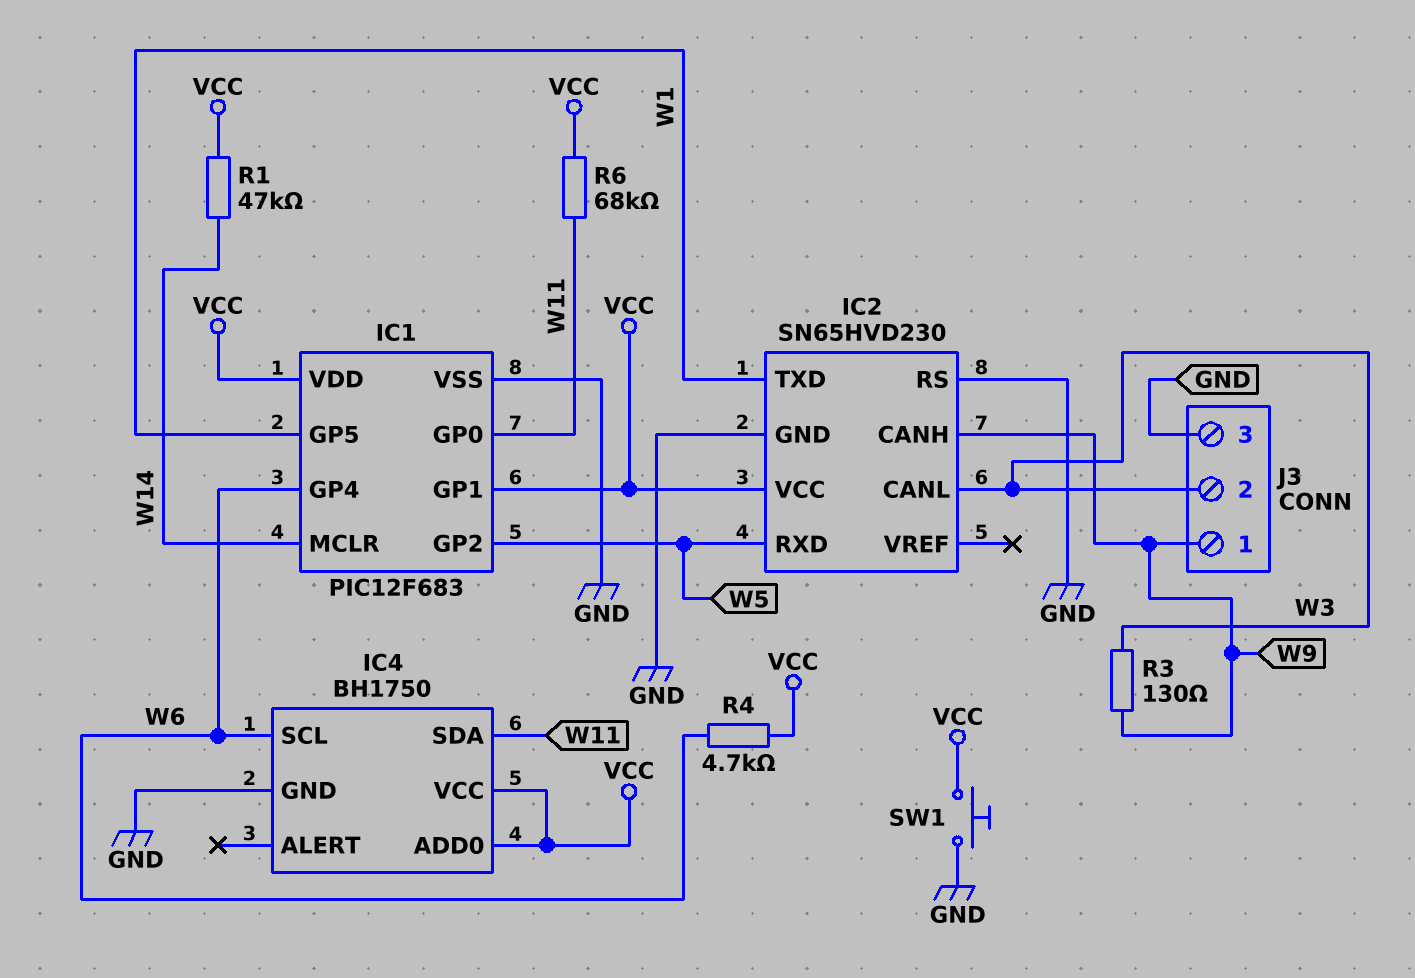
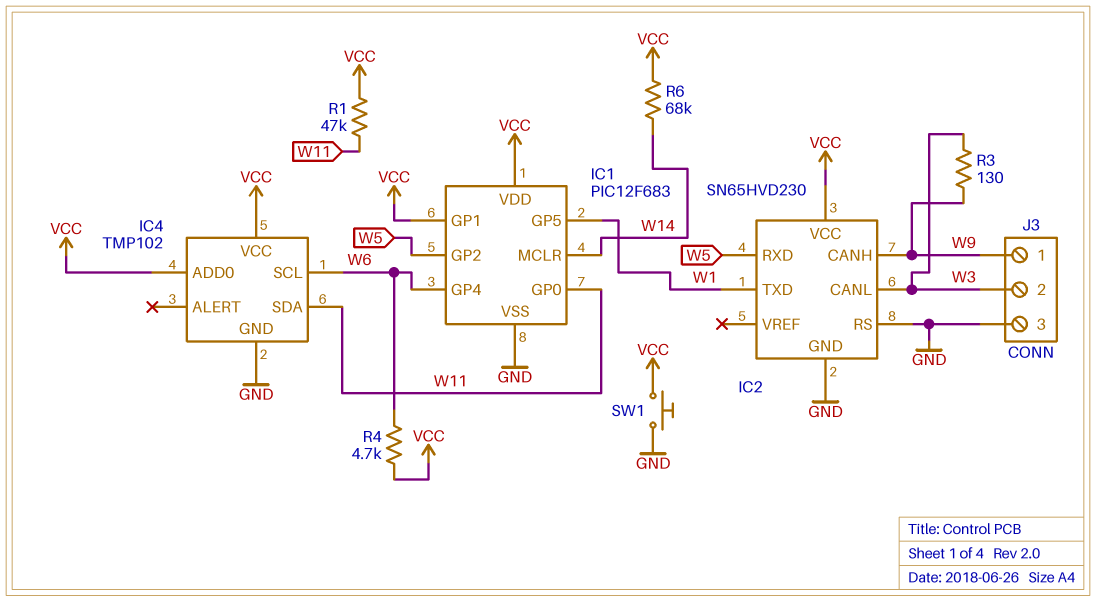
IC4: BH1750 -> TMP102
R1: 47k (VCC, W14) -> 47k (VCC, W11)
R6: 68k (VCC, W11) -> 68k (VCC, W14)

